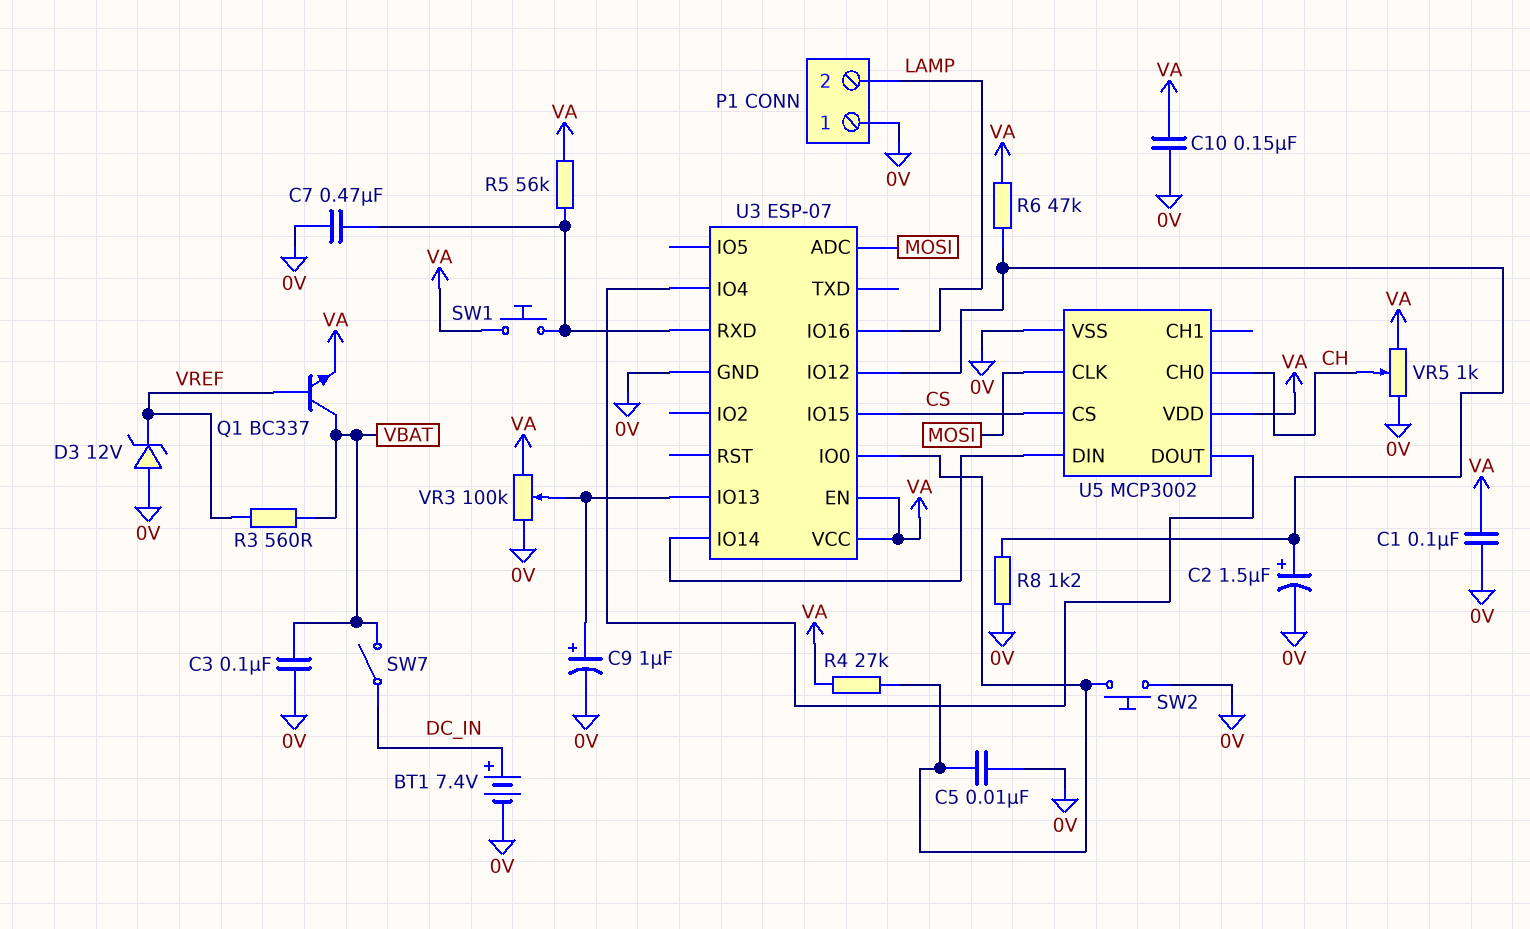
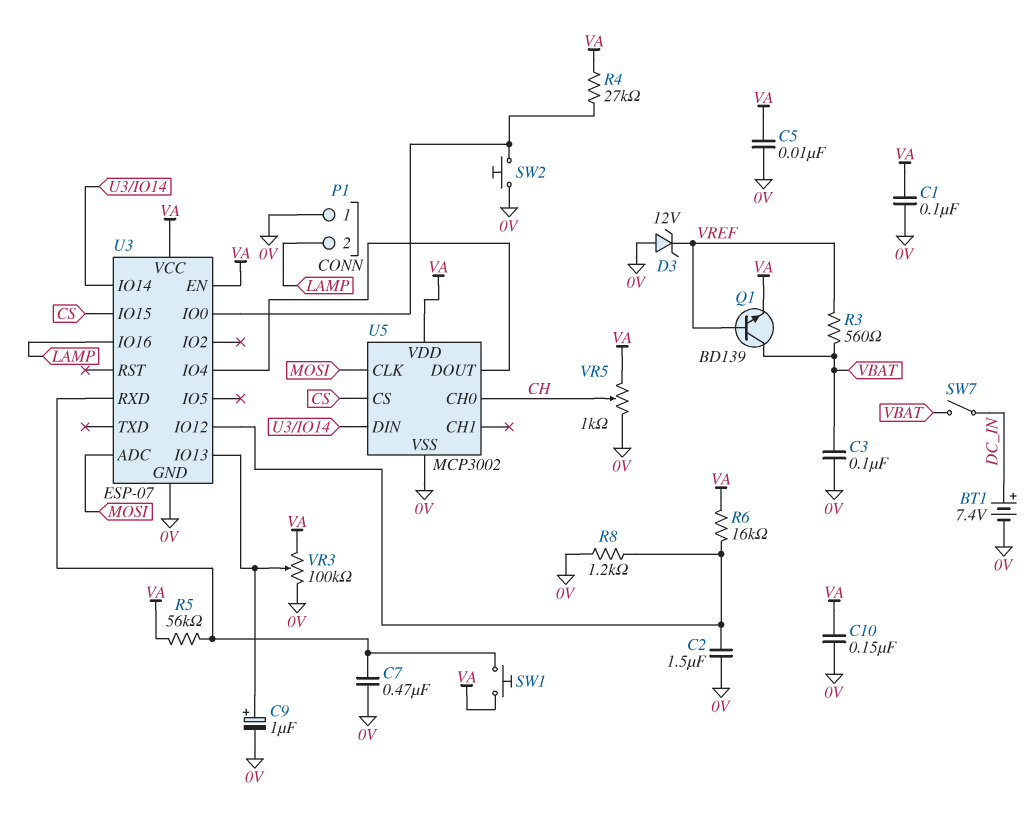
C2: 1.5uF (plus U3/IO12, minus 0V) -> 1.5uF (0V, U3/IO12)
C5: 10nF (0V, U3/IO0) -> 10nF (0V, VA)
Q1: NPN BC337 (B VREF, C VBAT, E VA) -> NPN BD139 (B VREF, C VBAT, E VA)
R6: 47k (U3/IO12, VA) -> 16k (U3/IO12, VA)

